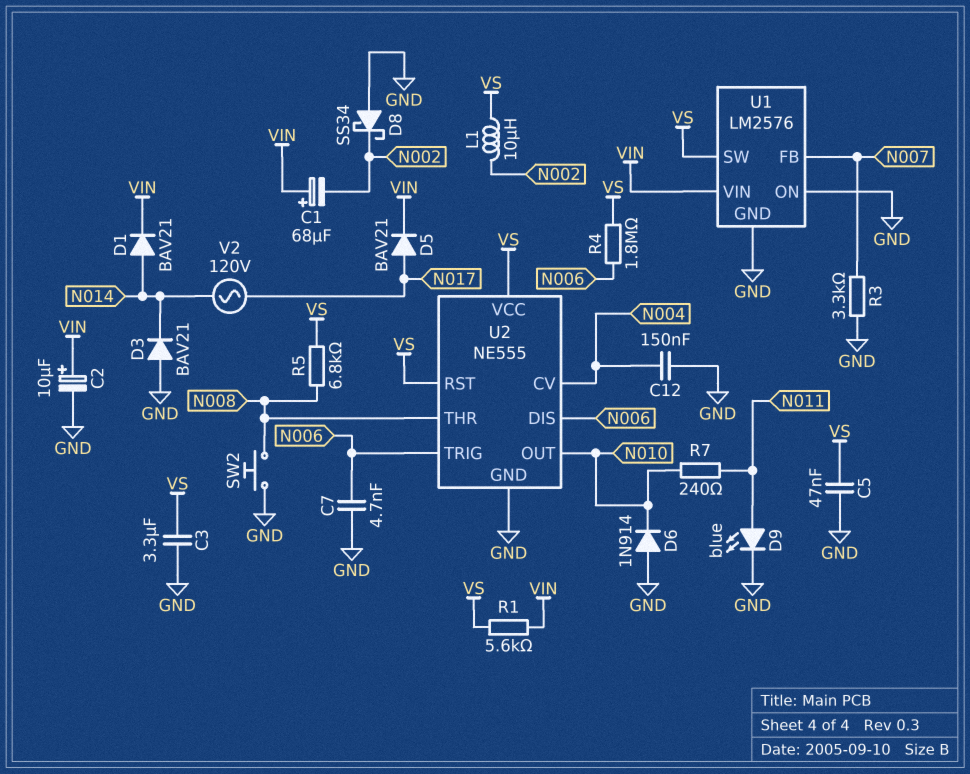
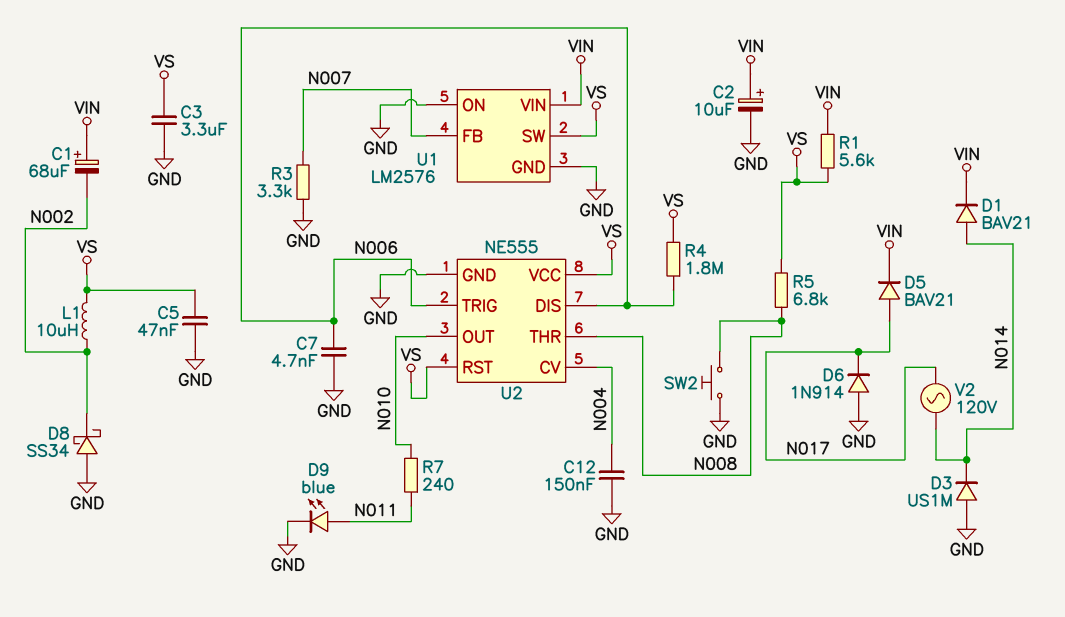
D3: diode BAV21 (A GND, K N014) -> diode US1M (A GND, K N014)
D6: diode 1N914 (A GND, K N010) -> diode 1N914 (A GND, K N017)

